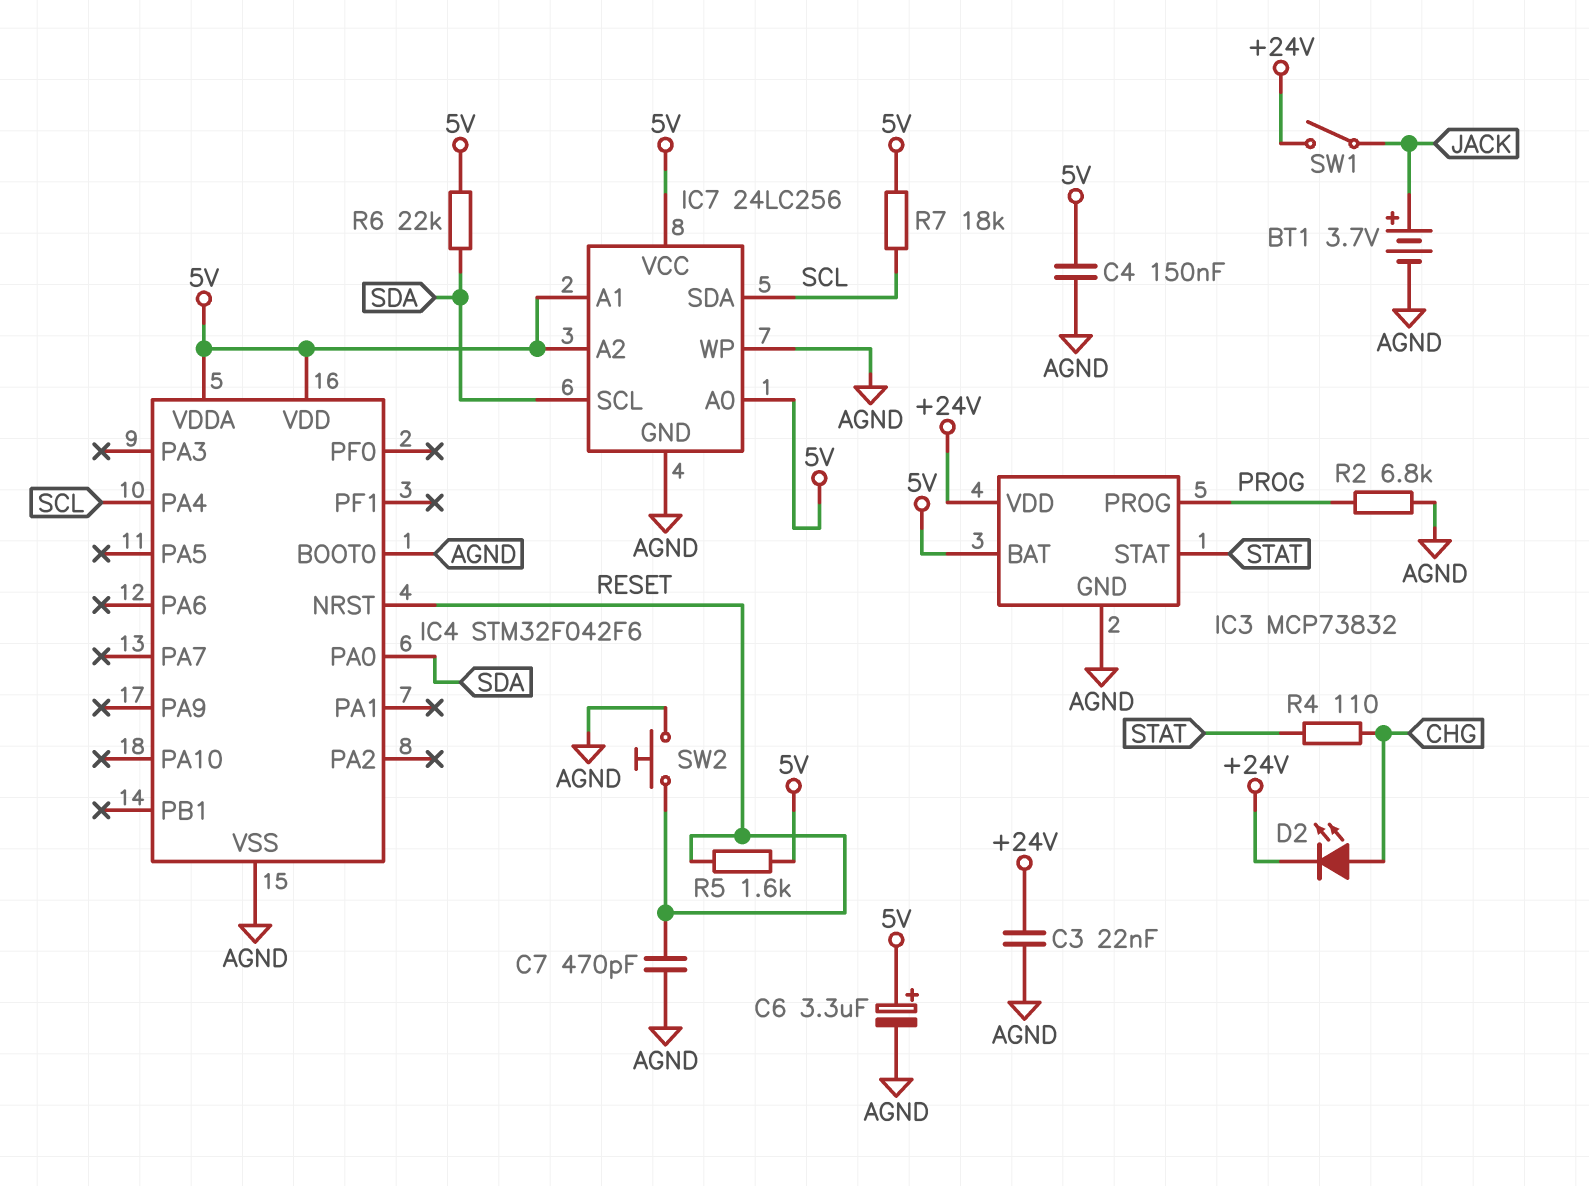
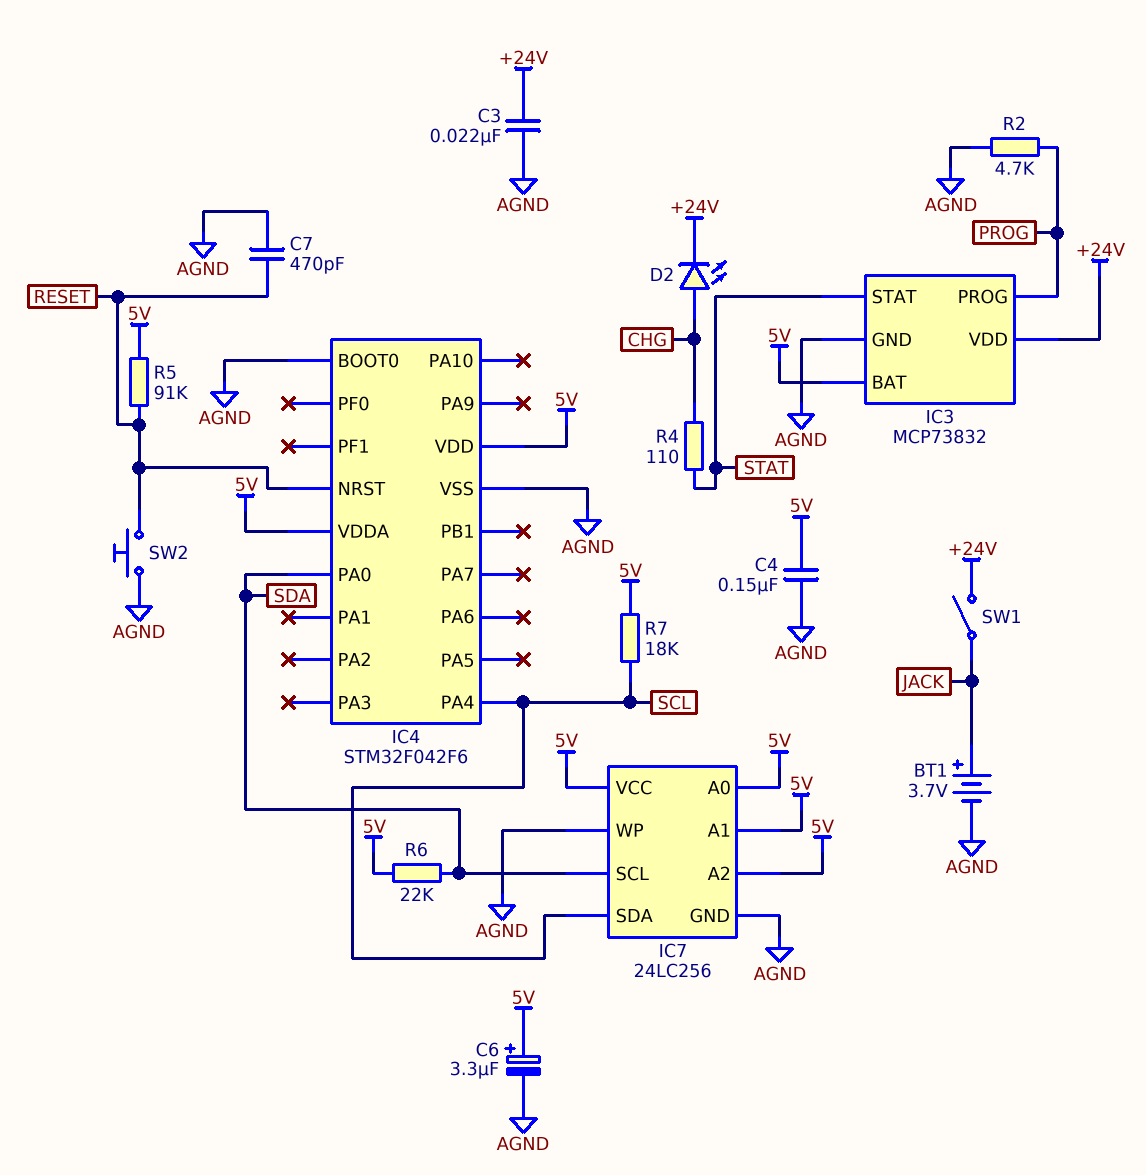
R2: 6.8k (AGND, PROG) -> 4.7k (AGND, PROG)
R5: 1.6k (5V, RESET) -> 91k (5V, RESET)

